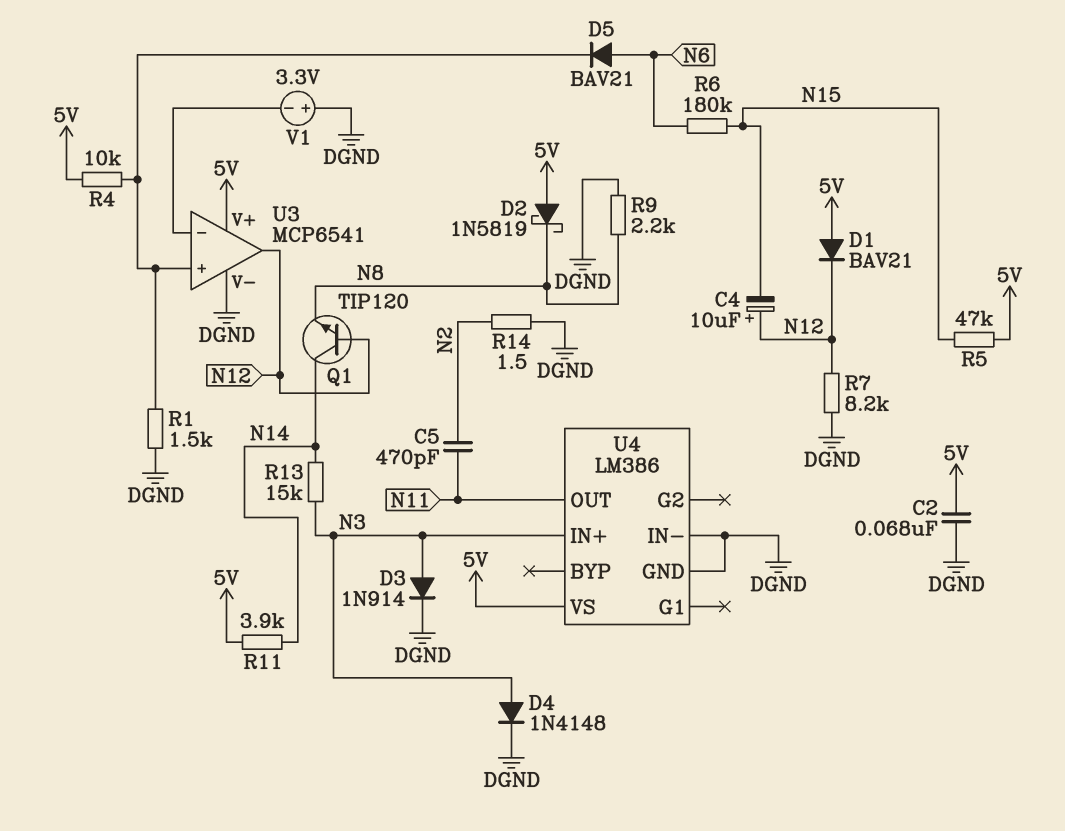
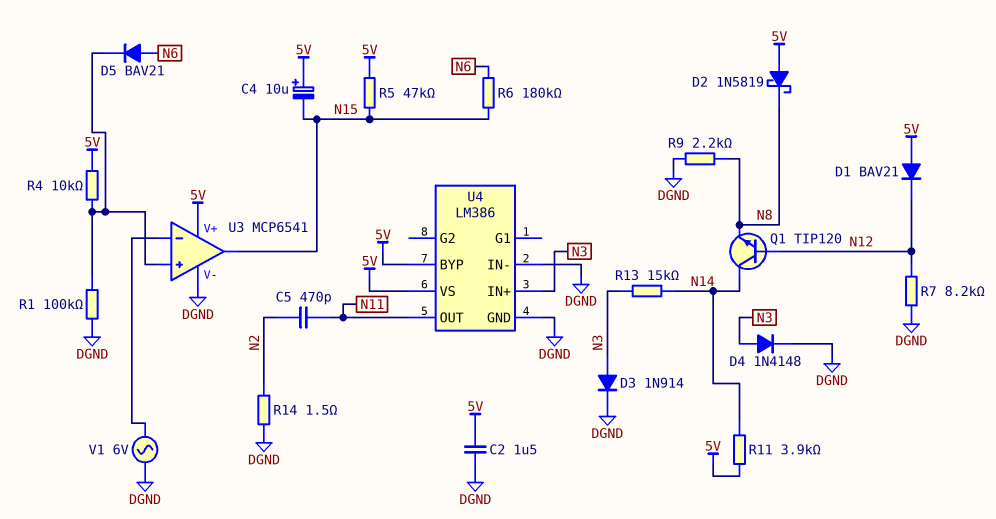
C2: 68nF (5V, DGND) -> 1.5uF (5V, DGND)
C4: 10uF (plus N12, minus N15) -> 10uF (plus 5V, minus N15)
R1: 1.5k (DGND, U3/in+) -> 100k (DGND, U3/in+)
U3 pin out: N12 -> N15
U4 pin BYP: none -> 5V
V1: 3.3V (plus DGND, minus U3/in-) -> AC 6V (DGND, U3/in-)

